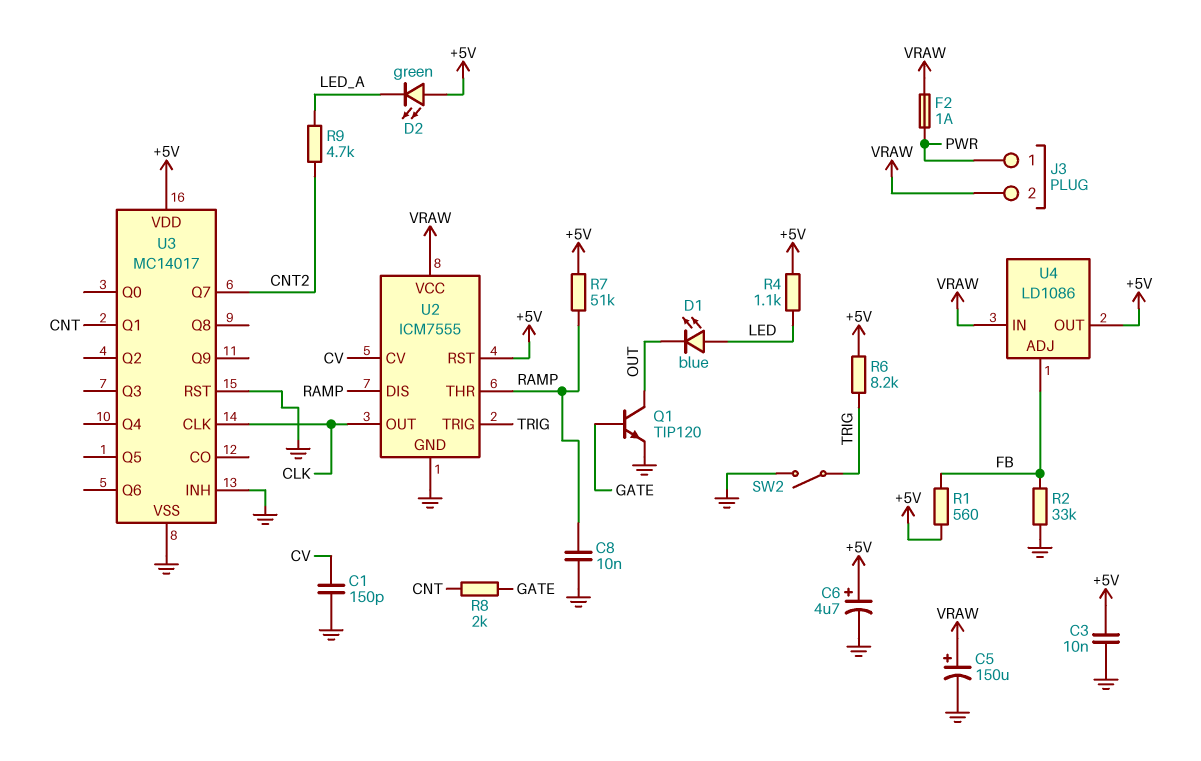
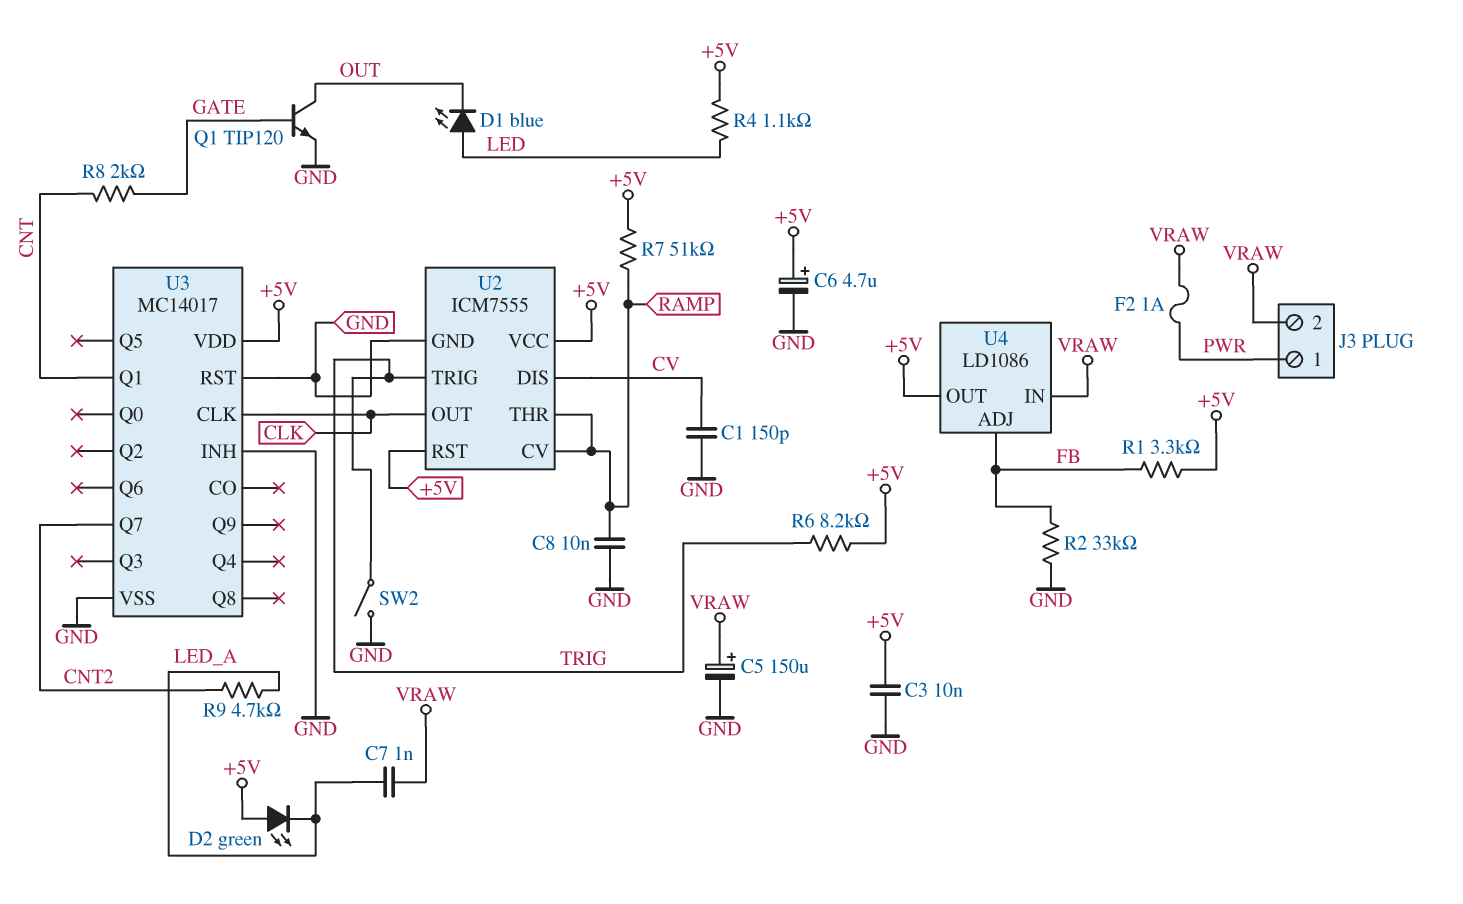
C7: none -> 1nF (LED_A, VRAW)
R1: 560 (+5V, FB) -> 3.3k (+5V, FB)
U2 pin CV: CV -> RAMP
U2 pin DIS: RAMP -> CV
U2 pin VCC: VRAW -> +5V

